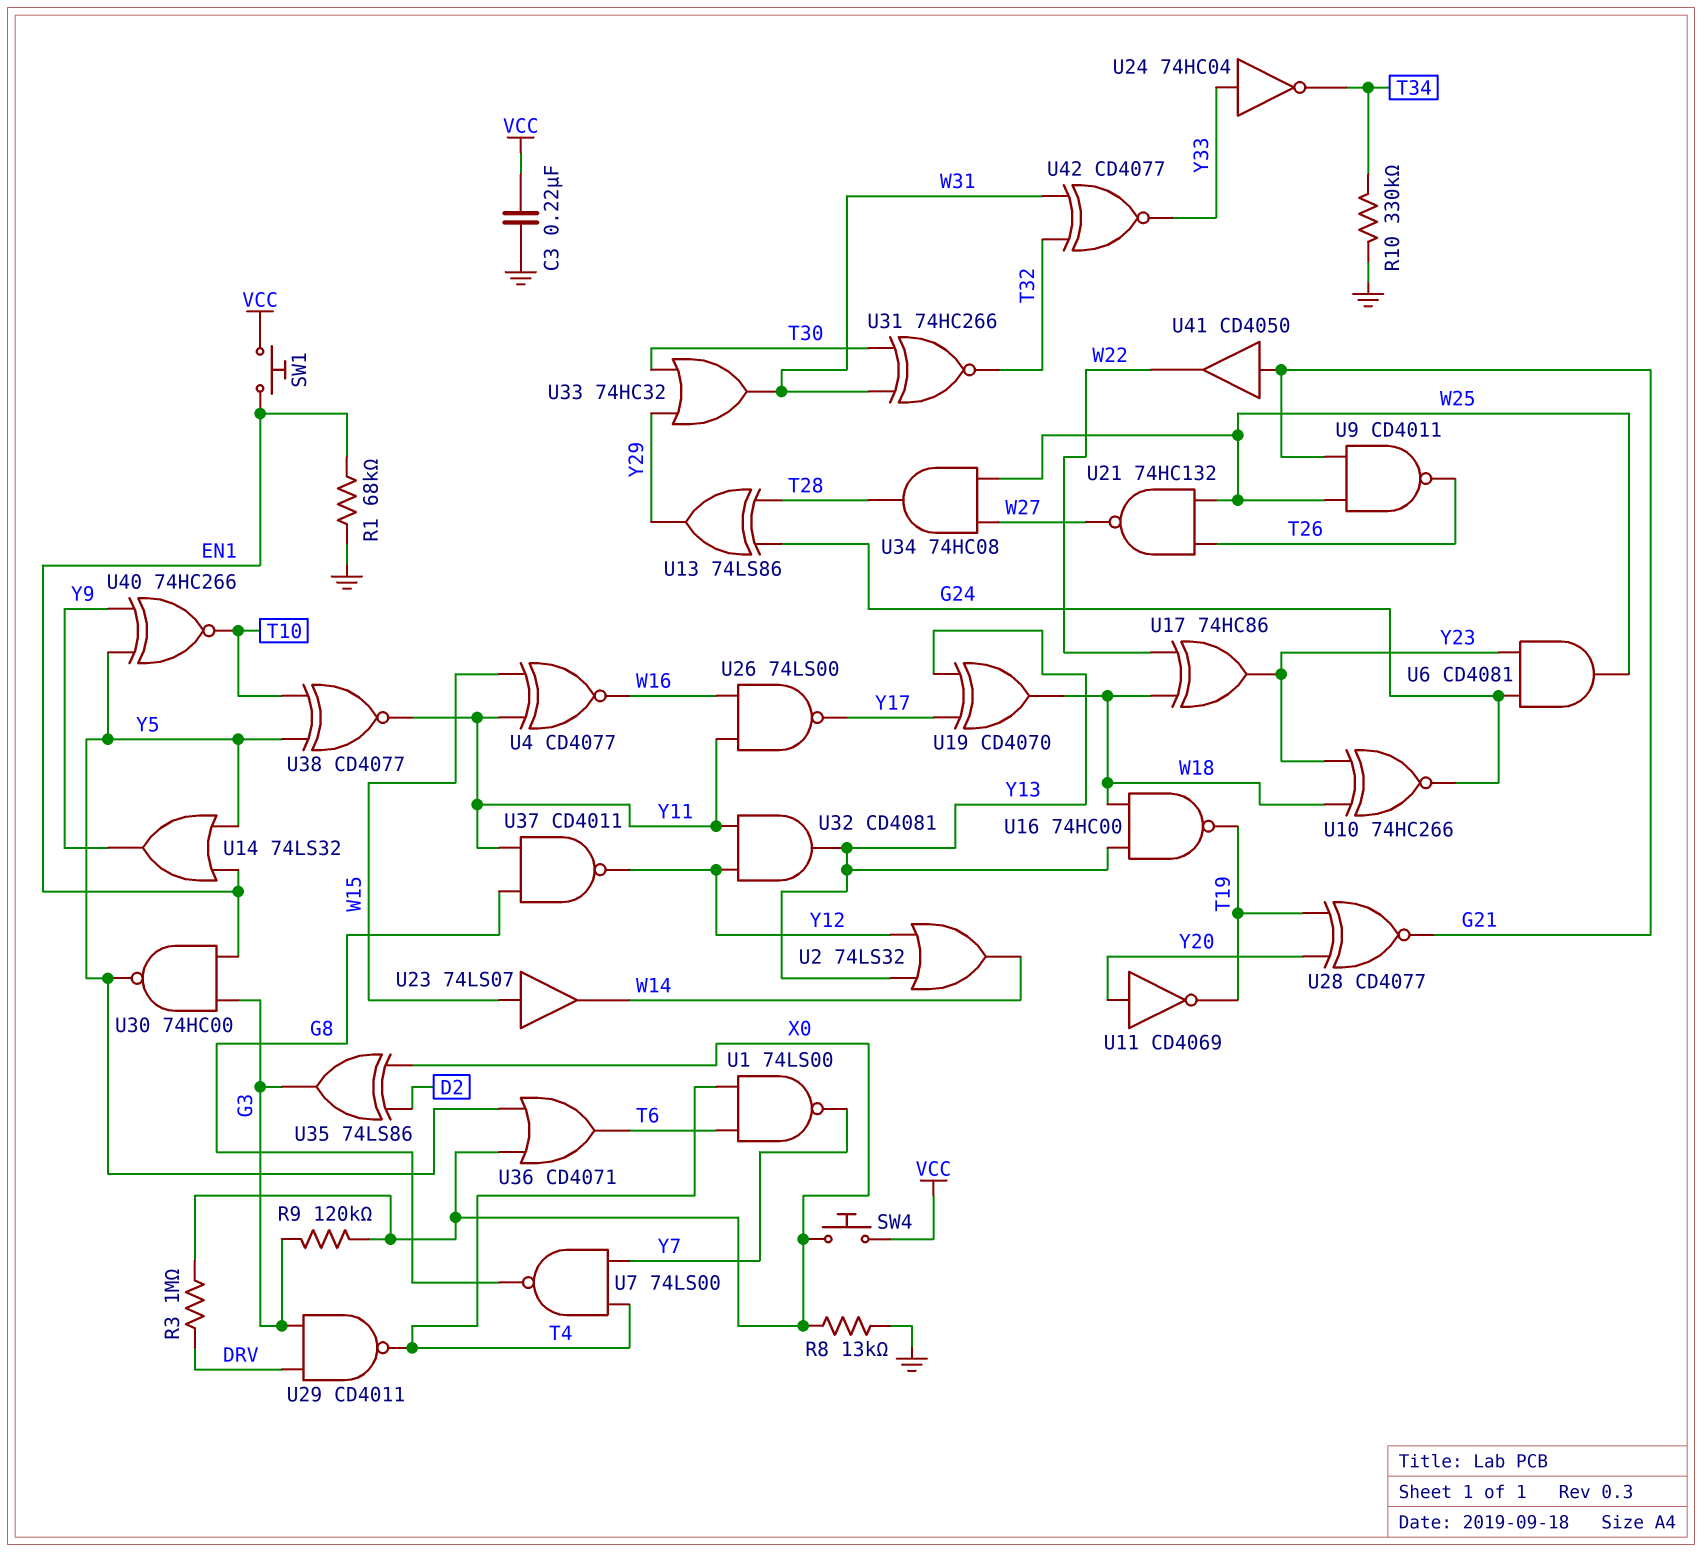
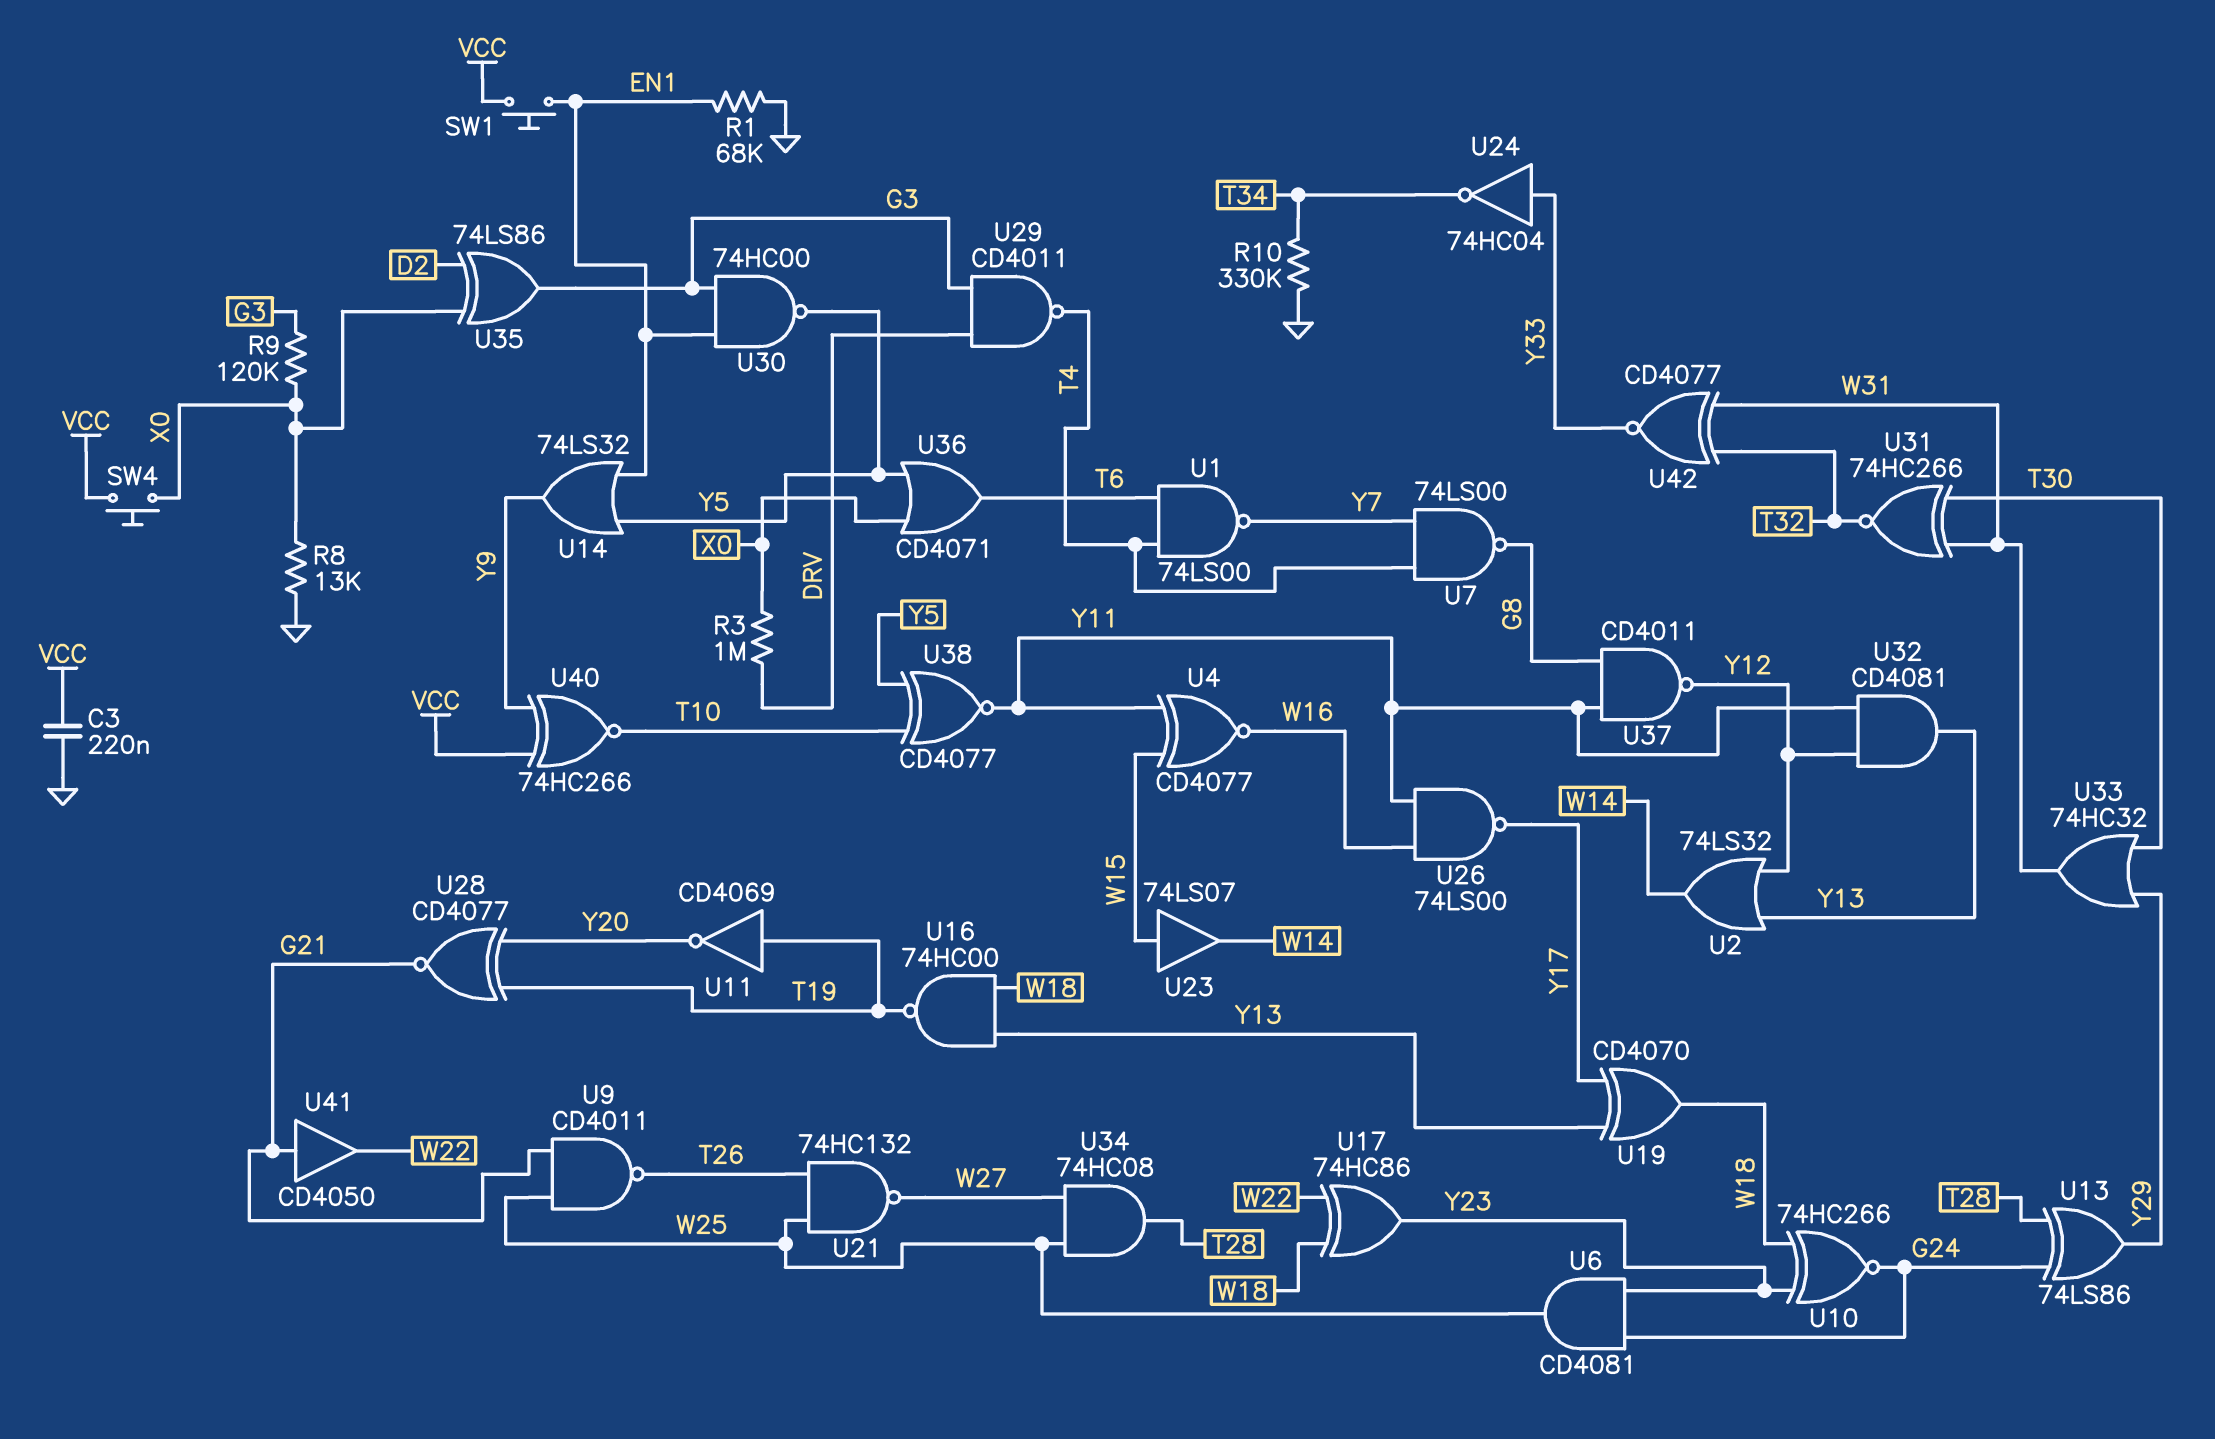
U11: NOT CD4069 (in Y20, out T19) -> NOT CD4069 (in T19, out Y20)
U40: XNOR 74HC266 (in Y5, in Y9, out T10) -> XNOR 74HC266 (in VCC, in Y9, out T10)

